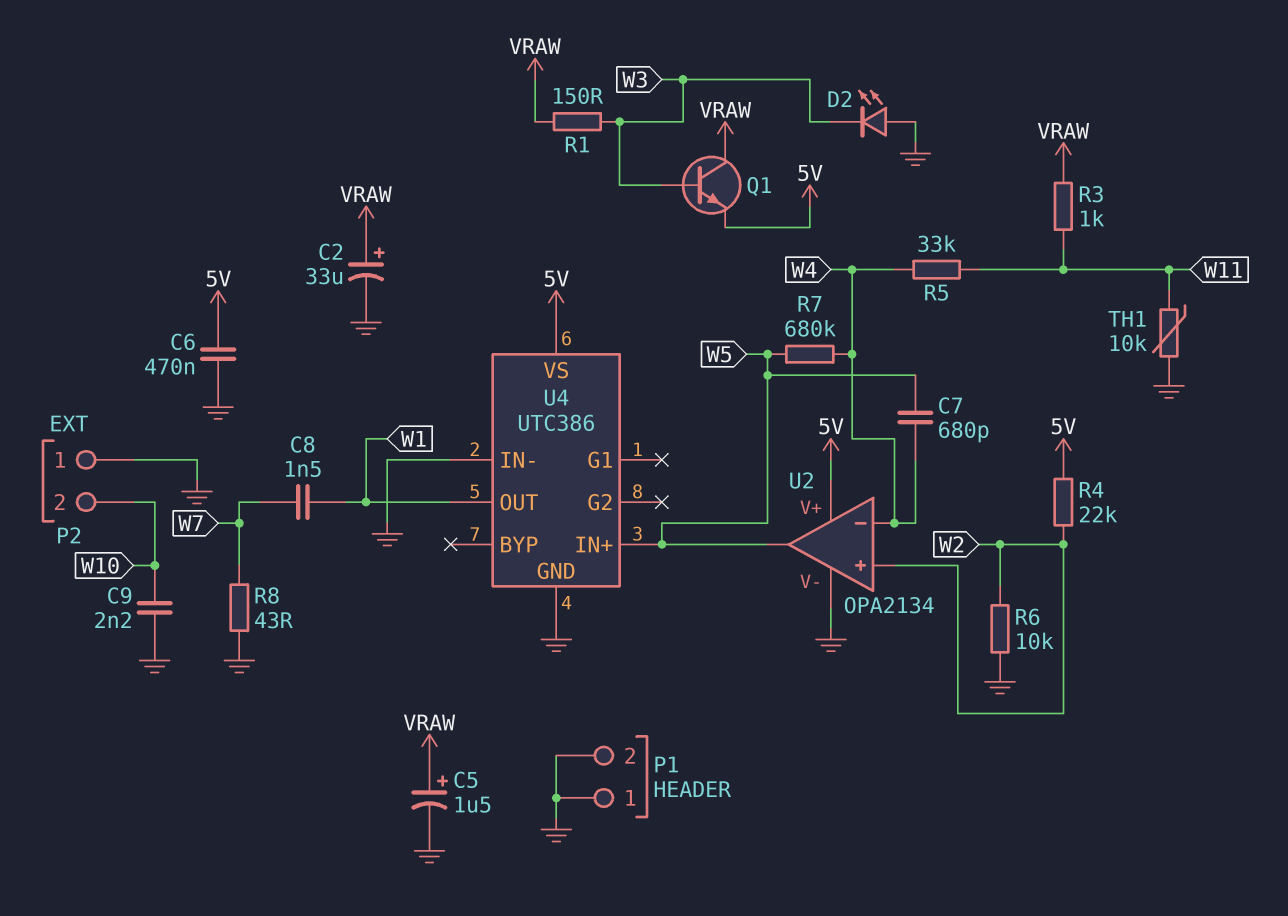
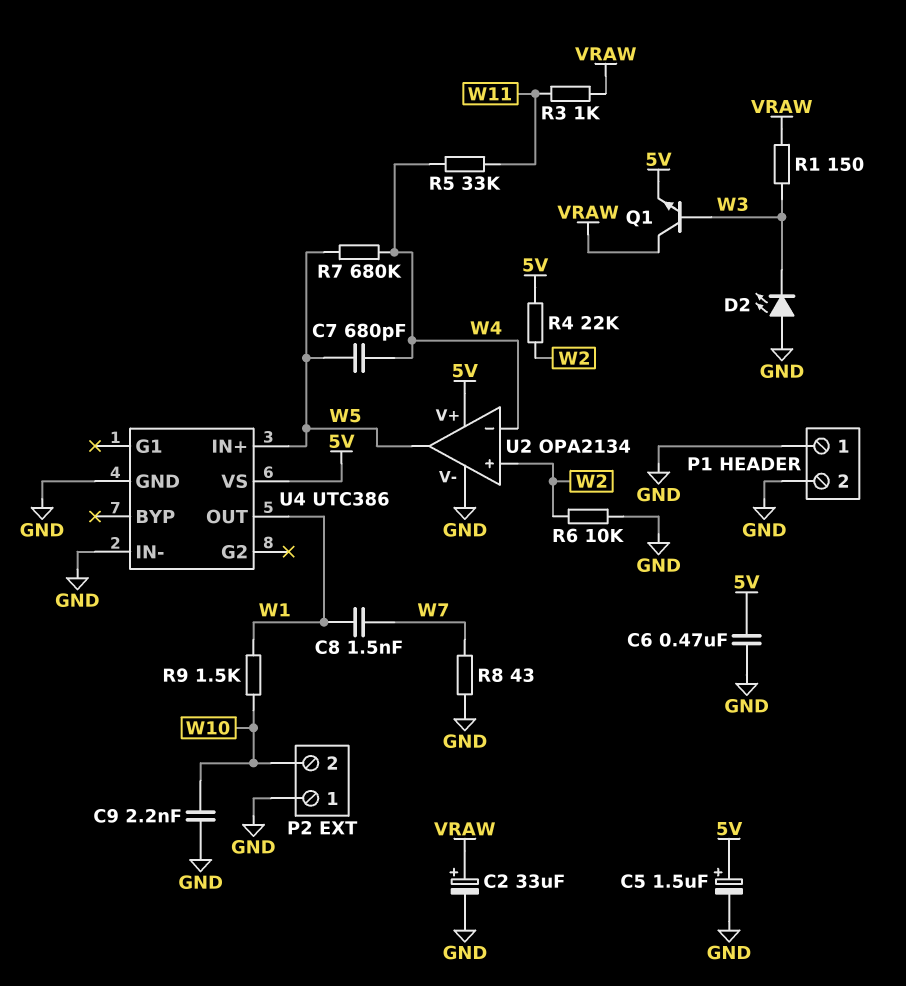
C5: 1.5uF (plus VRAW, minus GND) -> 1.5uF (plus 5V, minus GND)
R9: none -> 1.5k (W1, W10)
TH1: 10k (GND, W11) -> none

